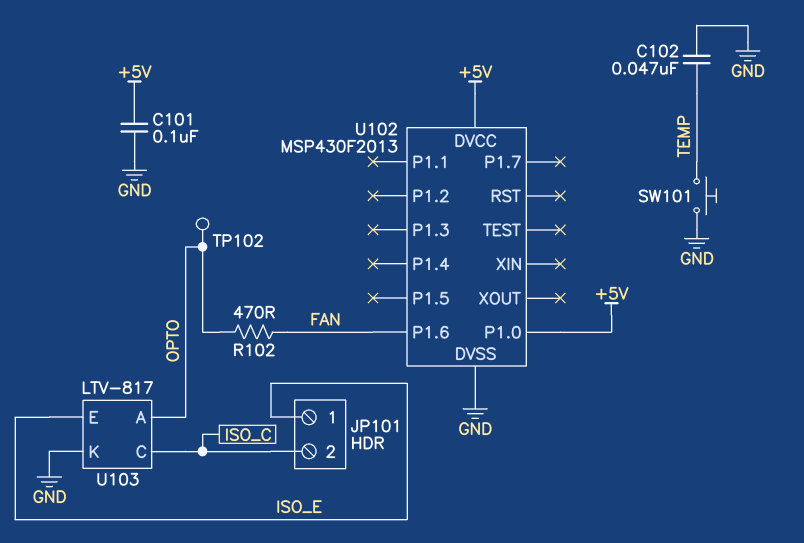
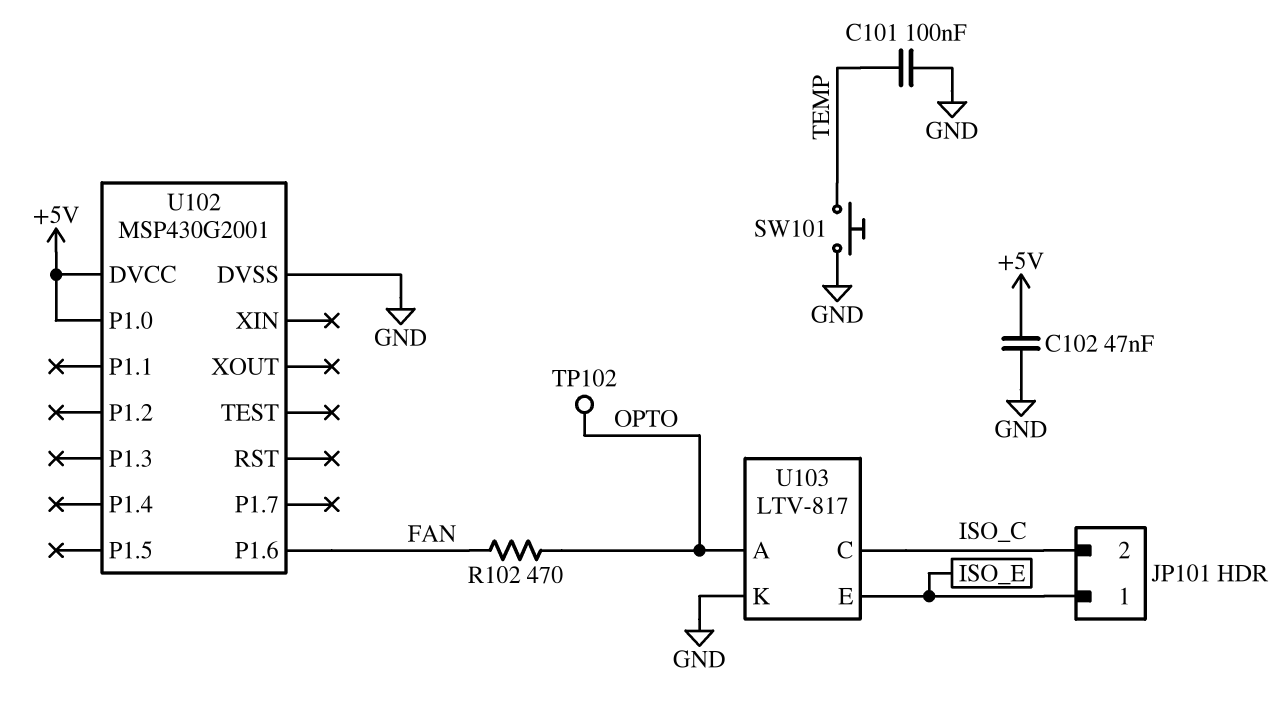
C101: 100nF (+5V, GND) -> 100nF (GND, TEMP)
C102: 47nF (GND, TEMP) -> 47nF (+5V, GND)
U102: MSP430F2013 -> MSP430G2001

